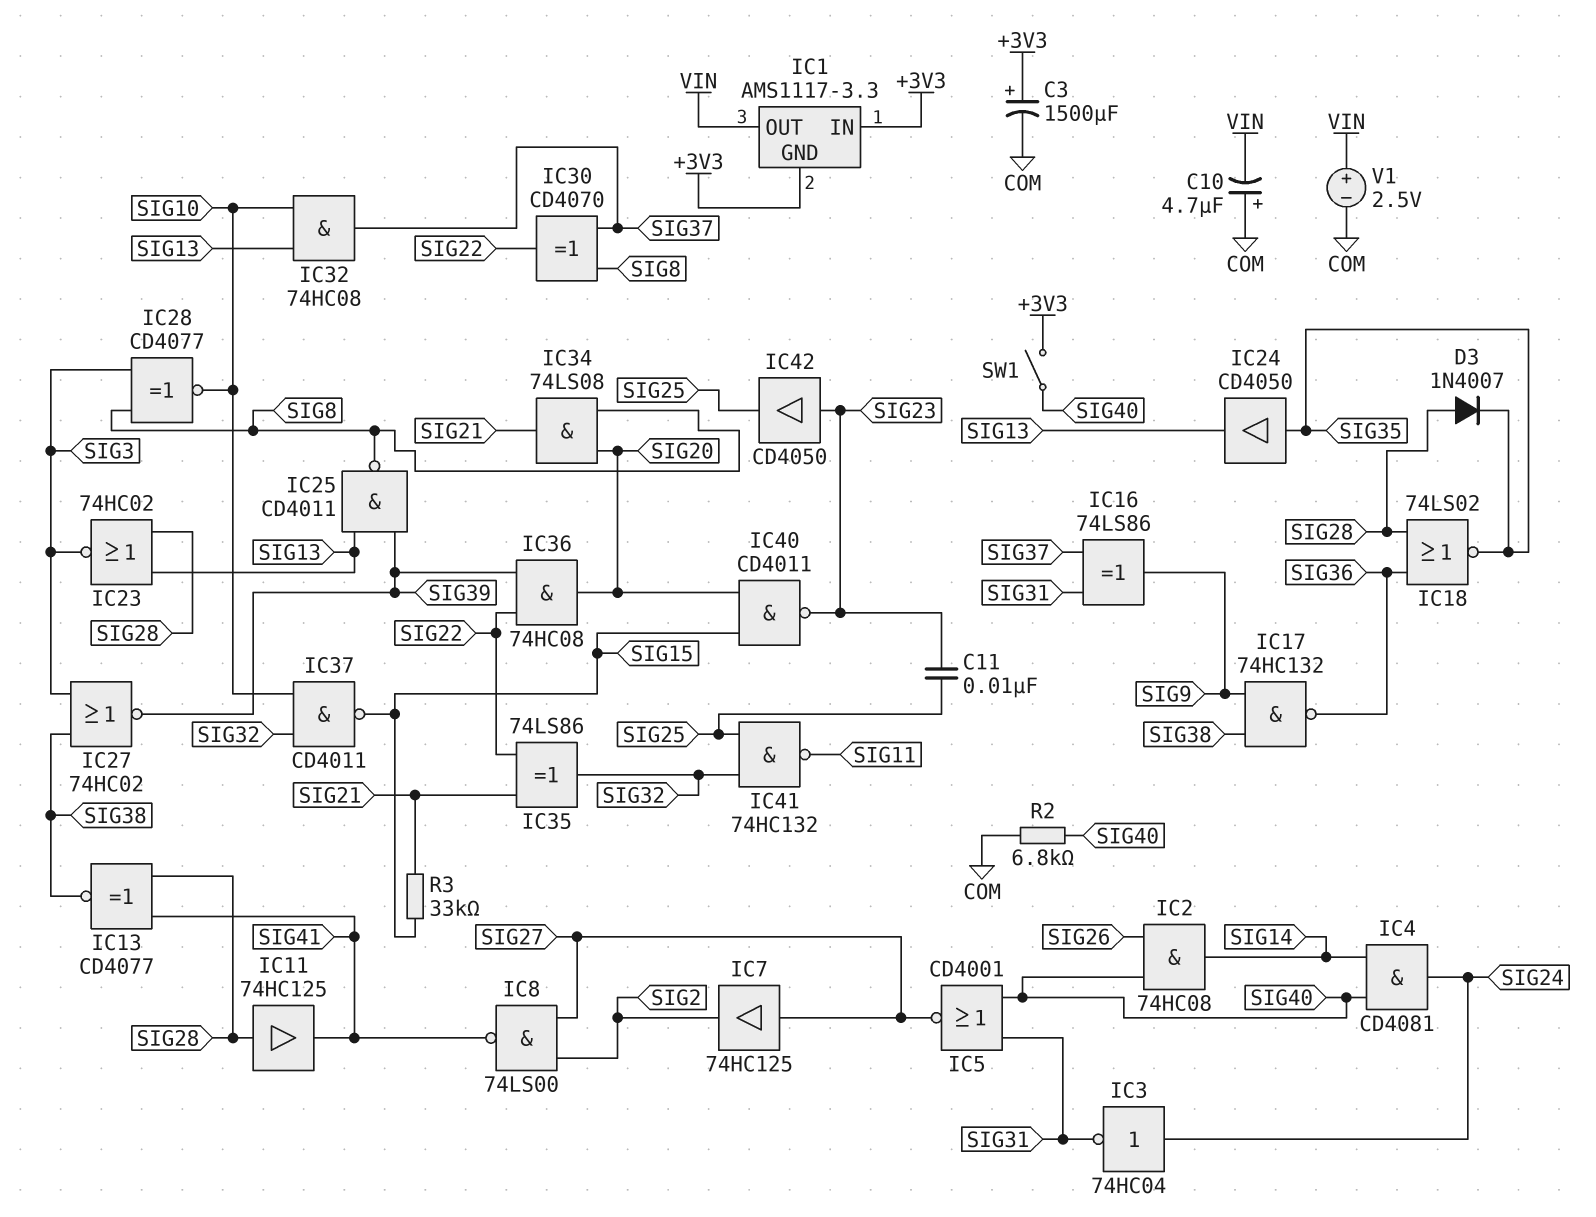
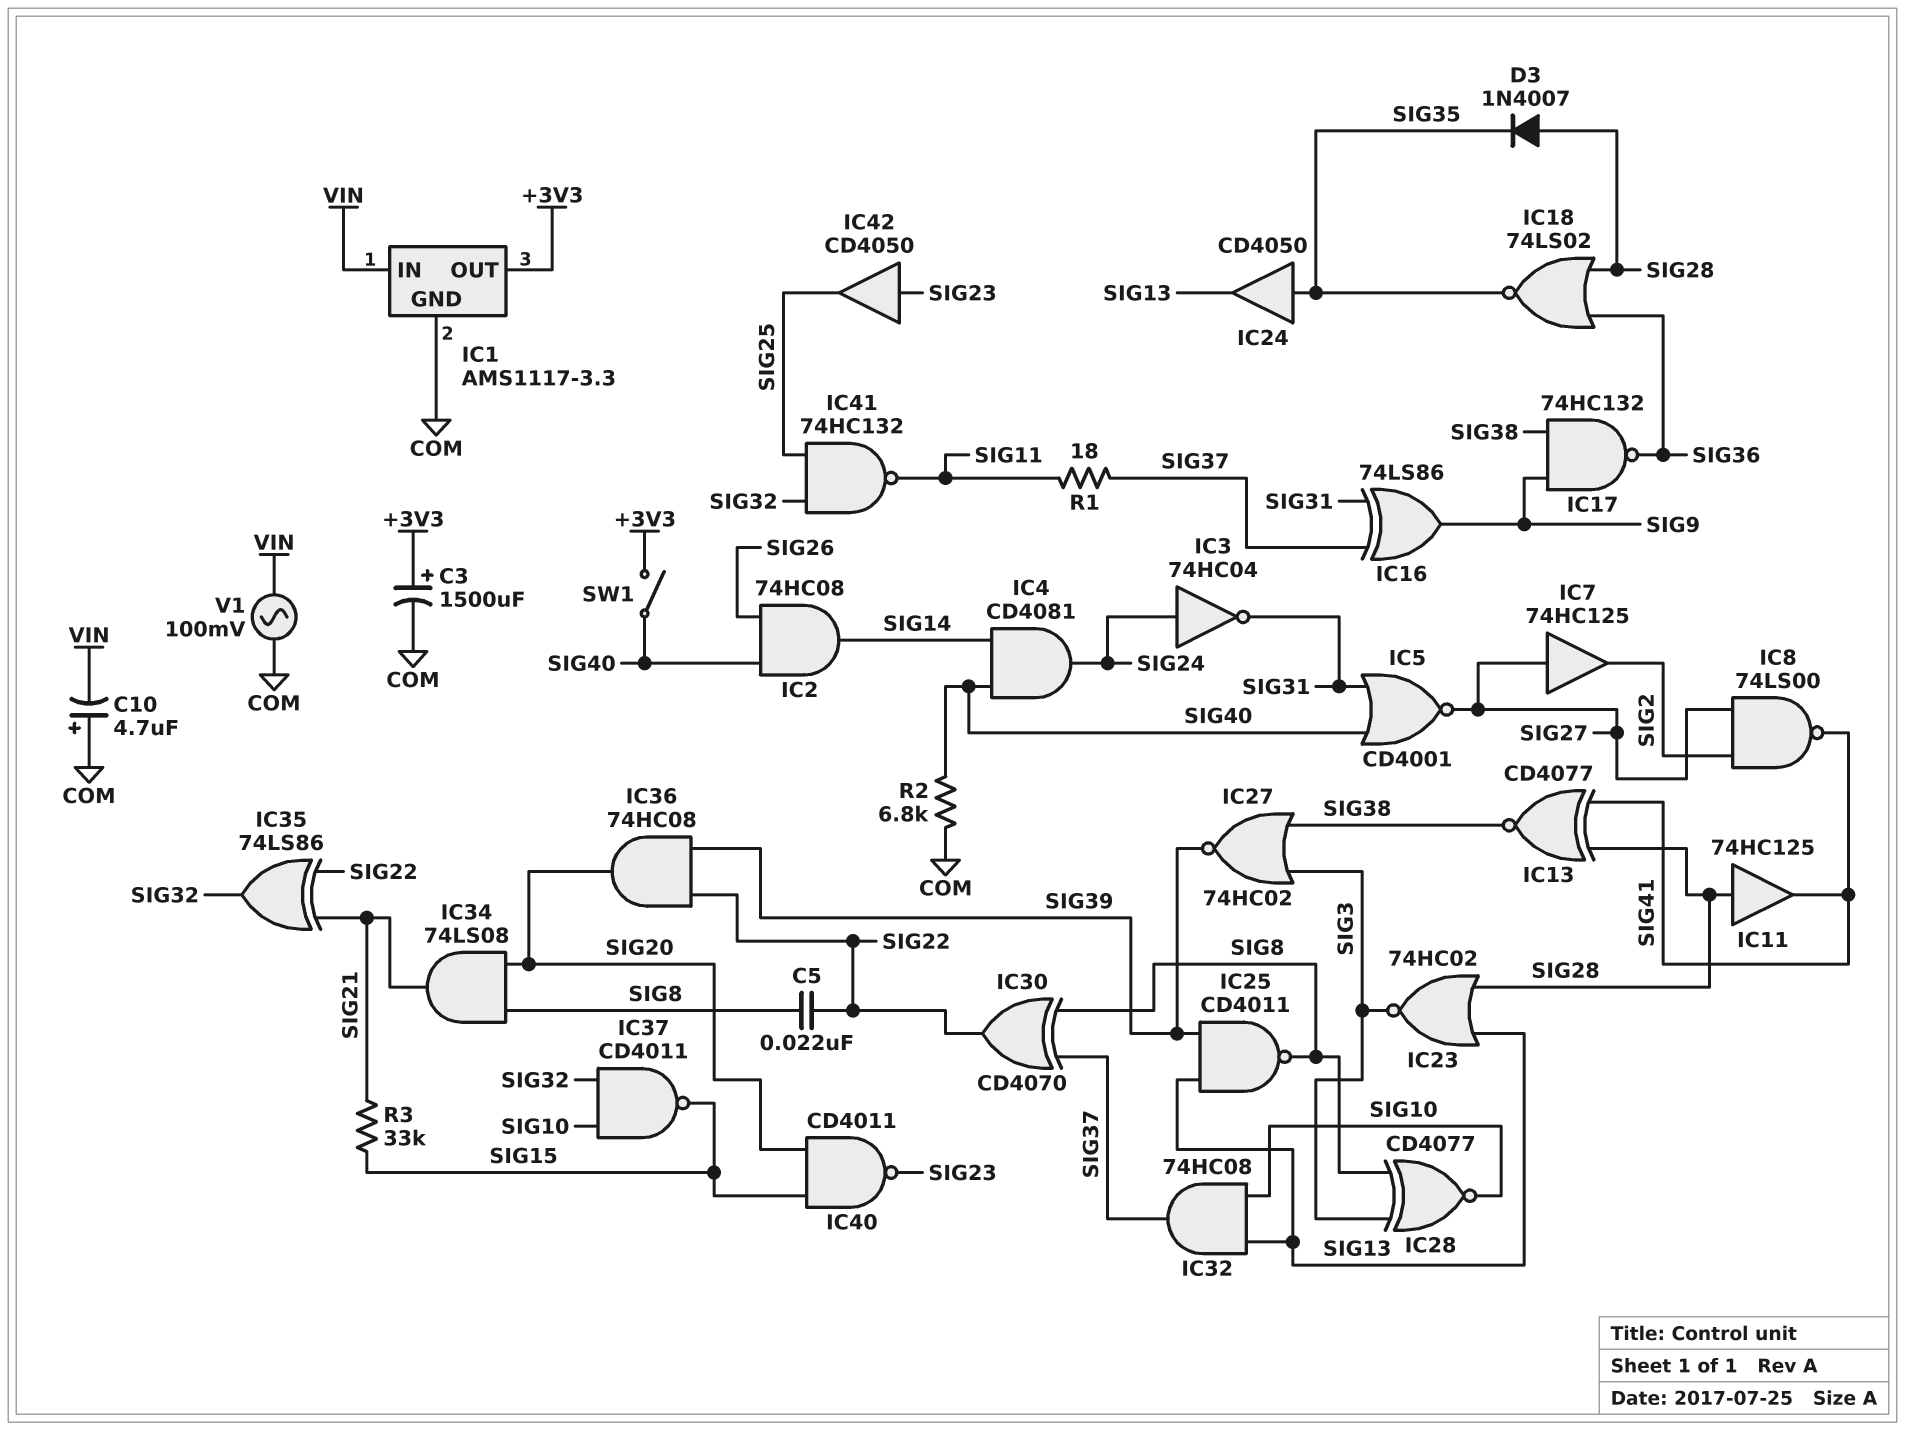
C5: none -> 22nF (SIG8, SIG22)
C11: 10nF (SIG23, SIG25) -> none
IC1 pin GND: +3V3 -> COM
IC1 pin IN: +3V3 -> VIN
IC1 pin OUT: VIN -> +3V3
R1: none -> 18 (SIG11, SIG37)
V1: 2.5V (plus VIN, minus COM) -> AC 100mV (COM, VIN)

